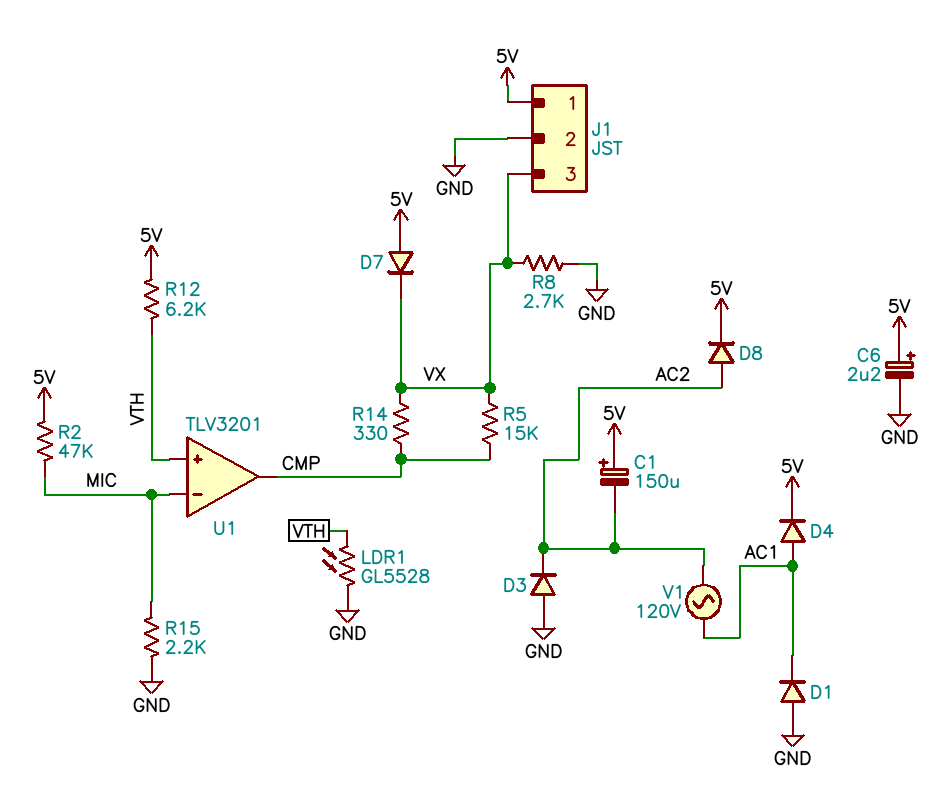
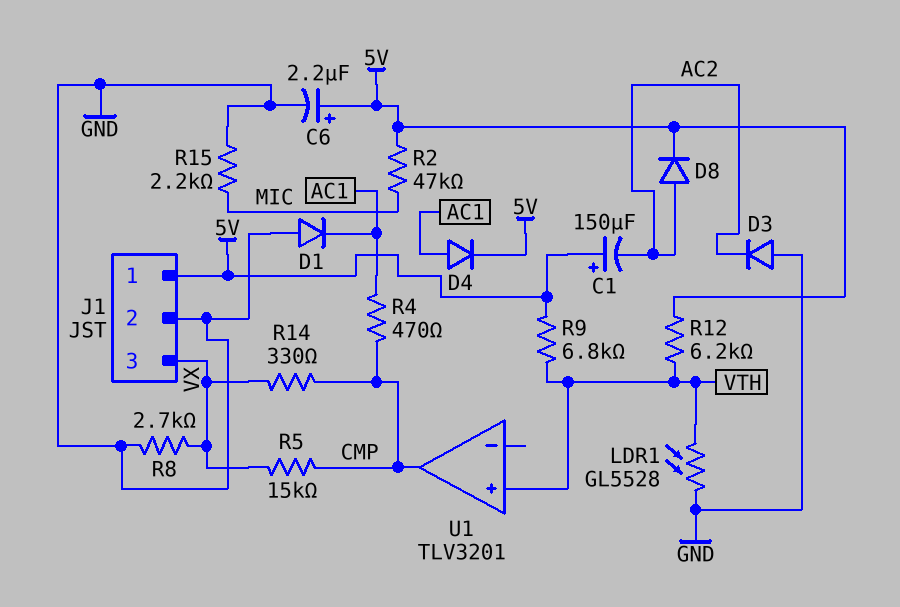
D7: diode (A 5V, K VX) -> none
R4: none -> 470 (AC1, CMP)
R9: none -> 6.8k (5V, VTH)
U1 pin in-: MIC -> none
V1: AC 120V (AC1, AC2) -> none

